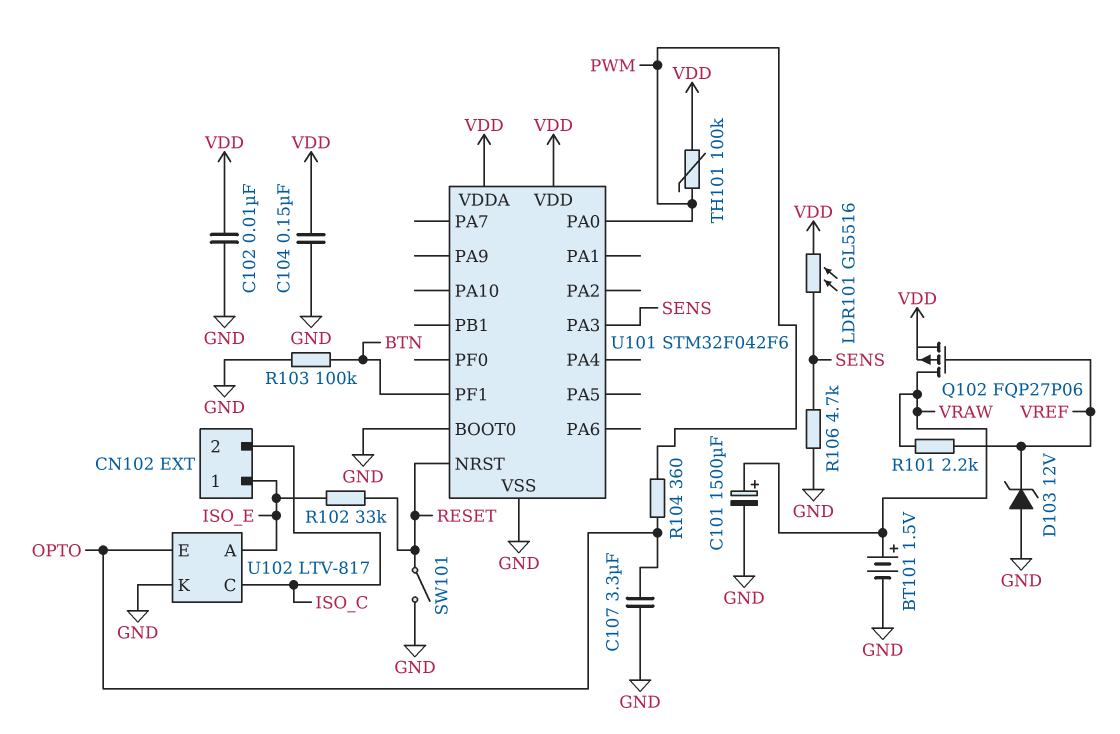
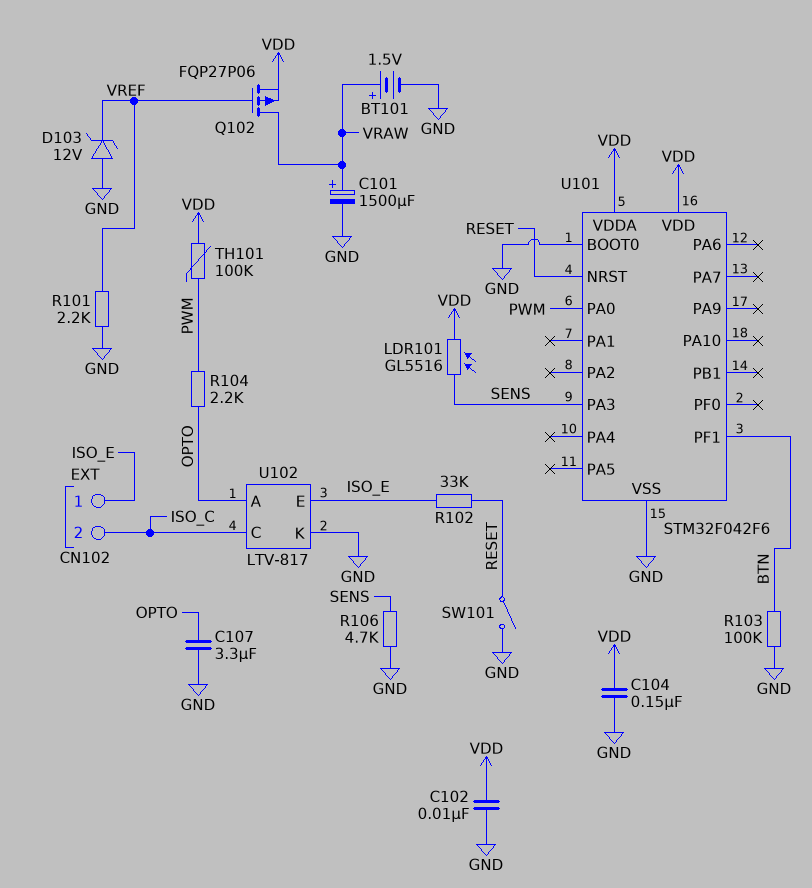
R101: 2.2k (VRAW, VREF) -> 2.2k (GND, VREF)
R104: 360 (OPTO, PWM) -> 2.2k (OPTO, PWM)
U102 pin A: ISO_E -> OPTO
U102 pin E: OPTO -> ISO_E

